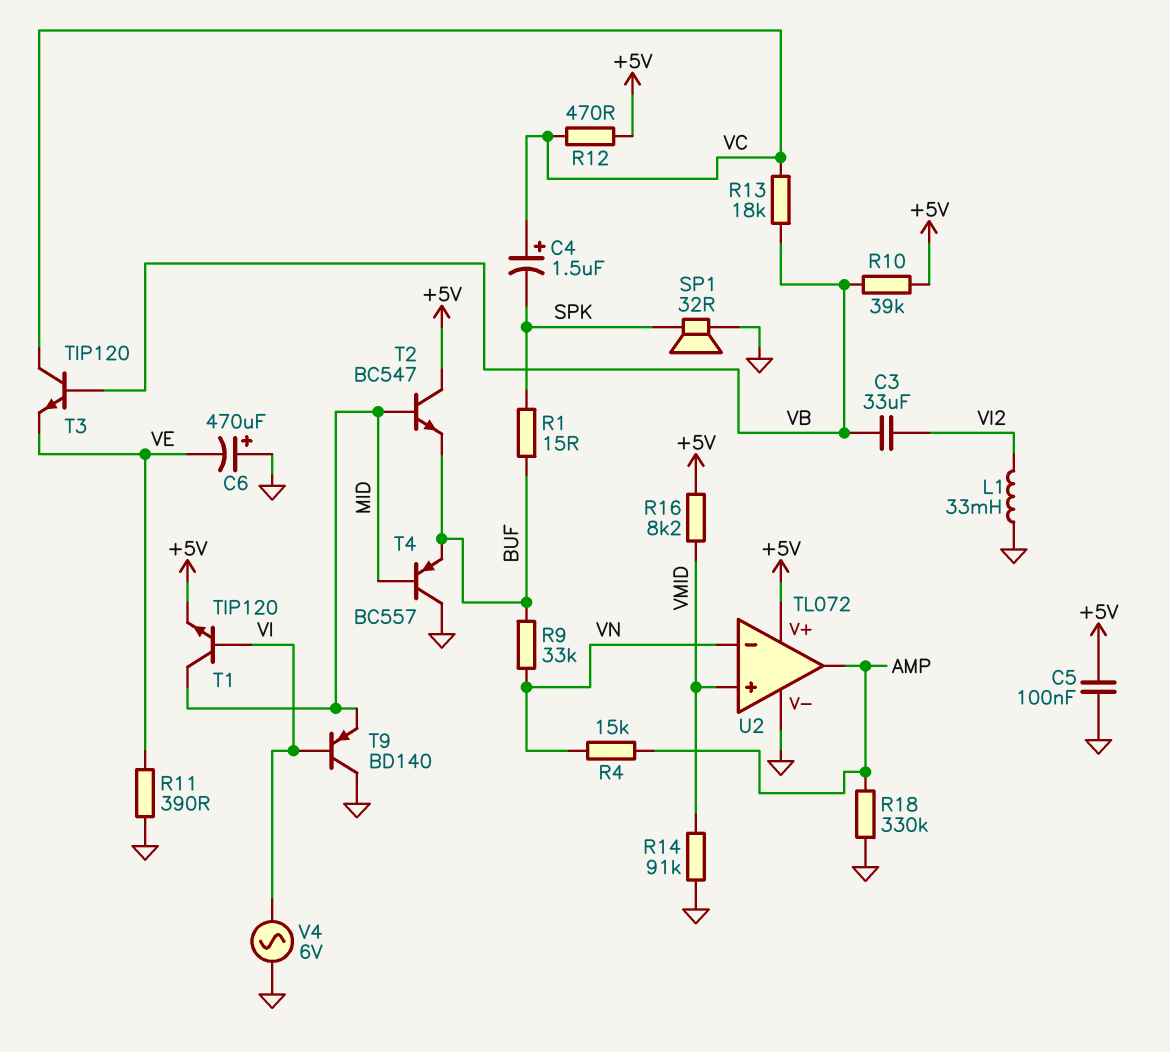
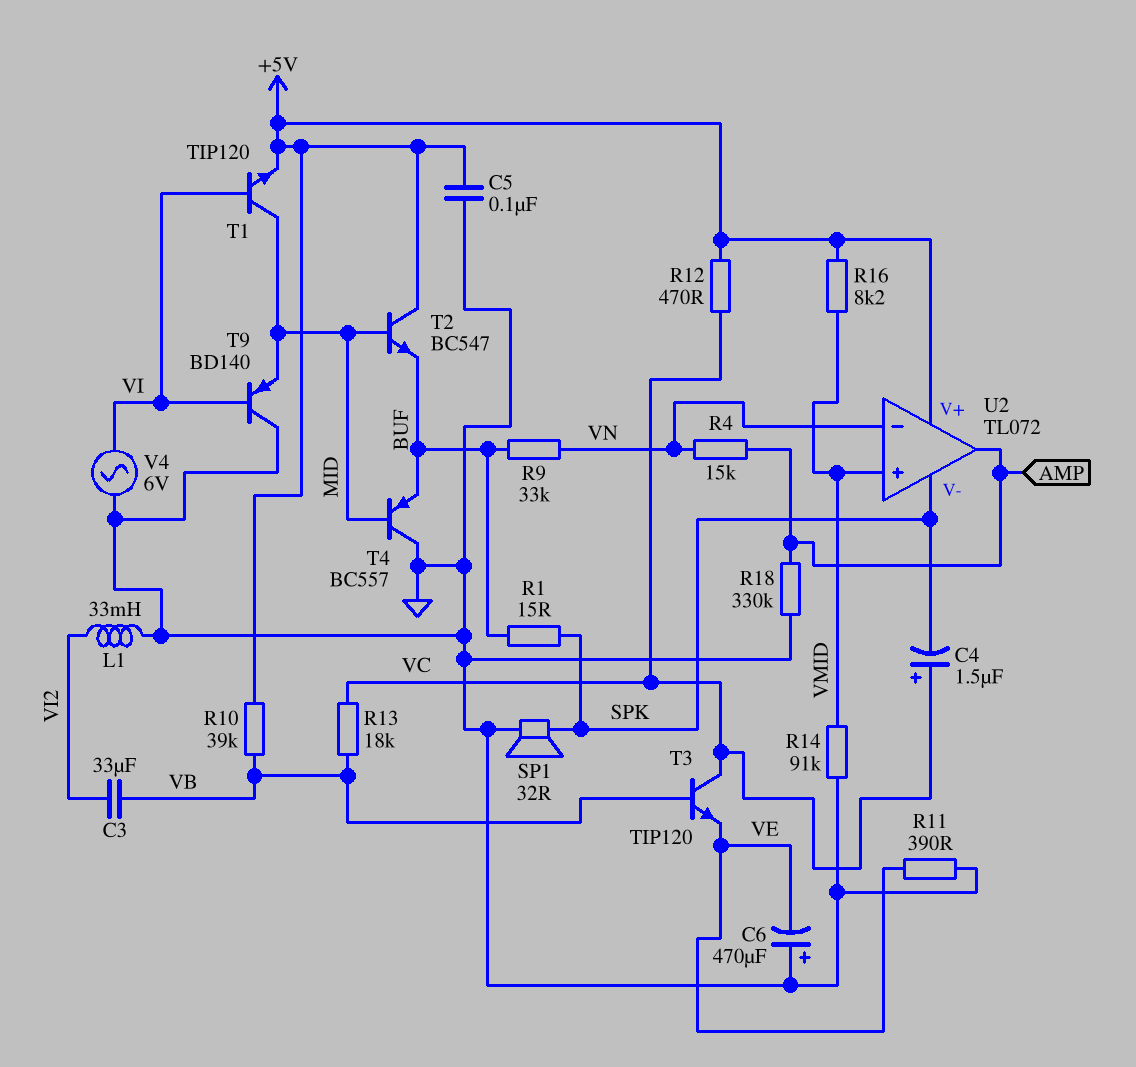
U2 pin V-: GND -> SPK

